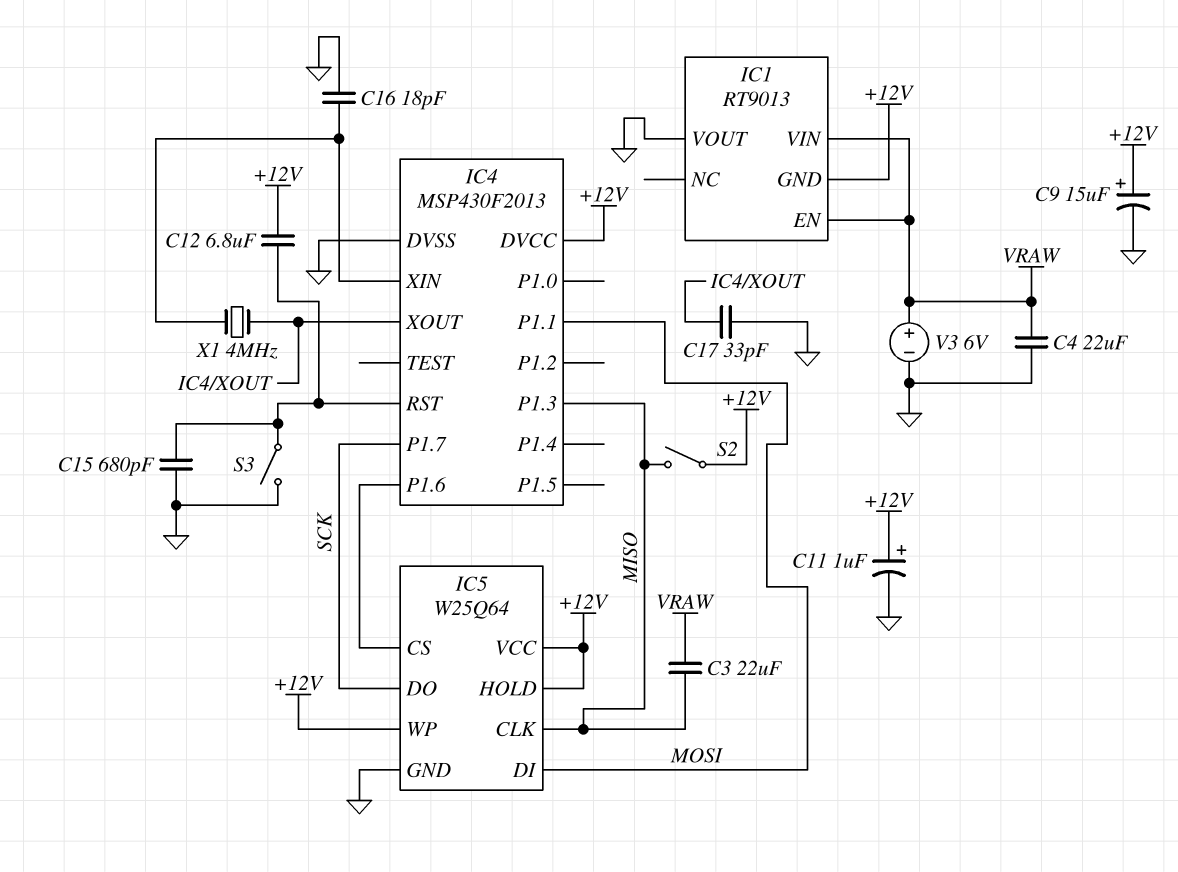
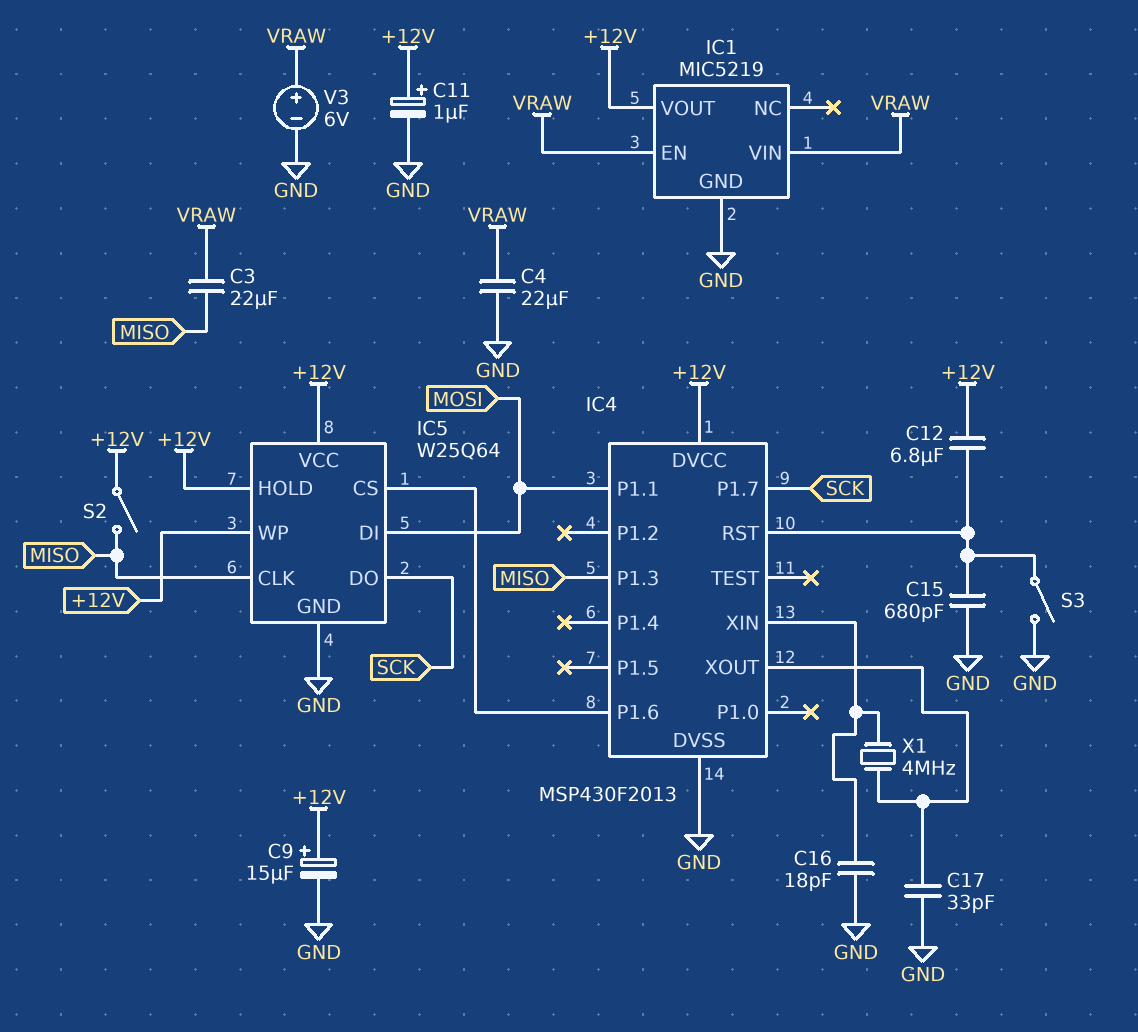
IC1: RT9013 -> MIC5219
IC1 pin GND: +12V -> GND
IC1 pin VOUT: GND -> +12V

